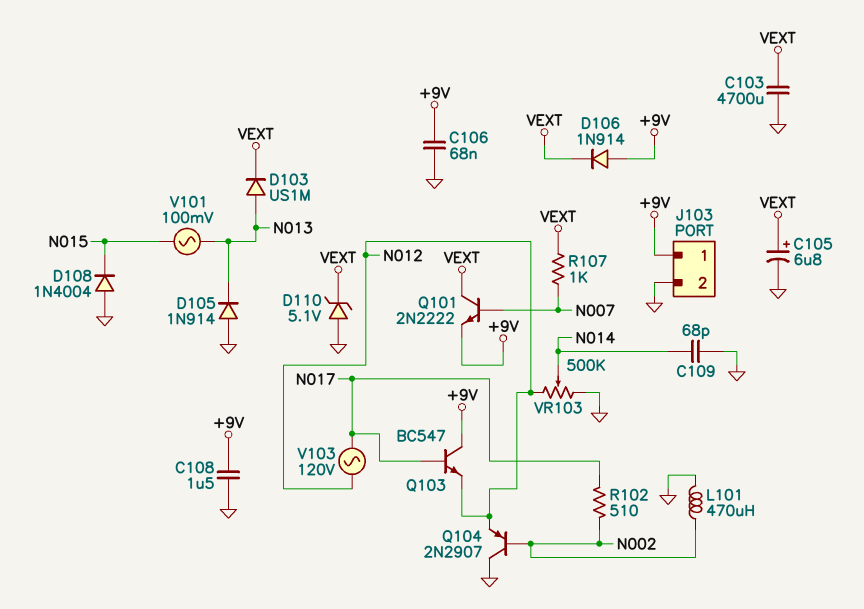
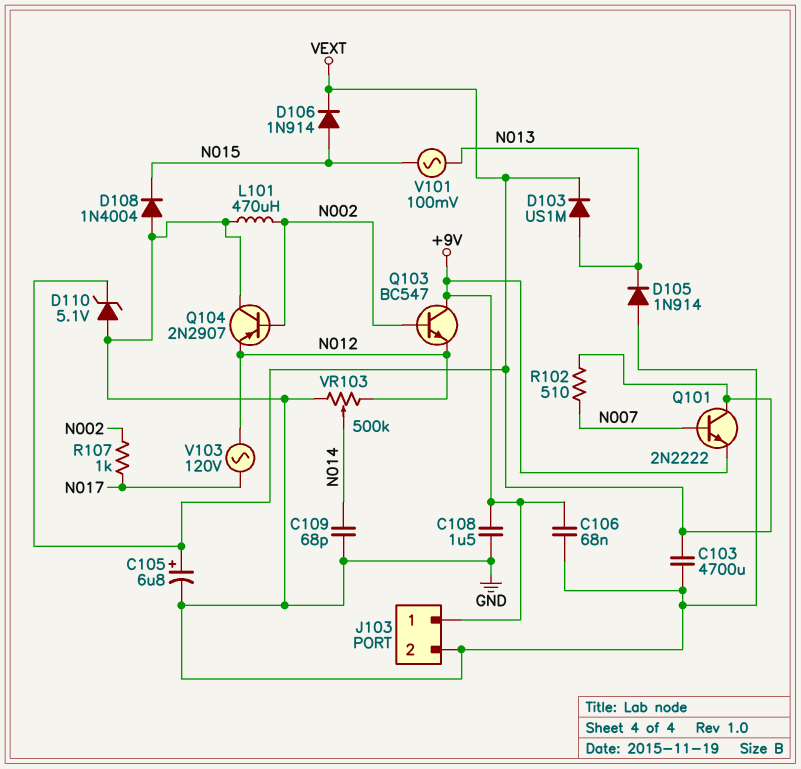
D106: diode 1N914 (A +9V, K VEXT) -> diode 1N914 (A N015, K VEXT)
Q103: NPN BC547 (B N017, C +9V, E N012) -> NPN BC547 (B N002, C +9V, E N012)
R102: 510 (N002, N017) -> 510 (N007, VEXT)
R107: 1k (N007, VEXT) -> 1k (N002, N017)

